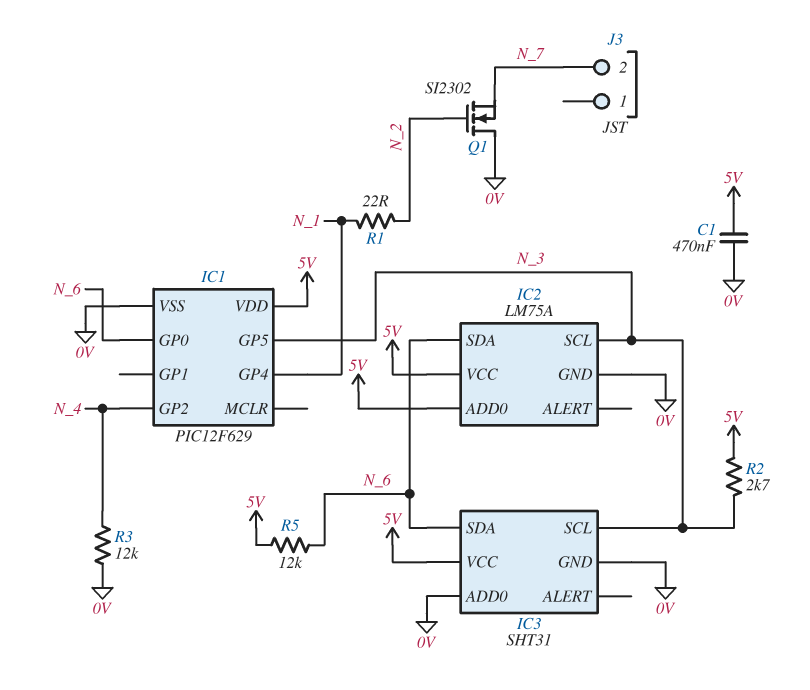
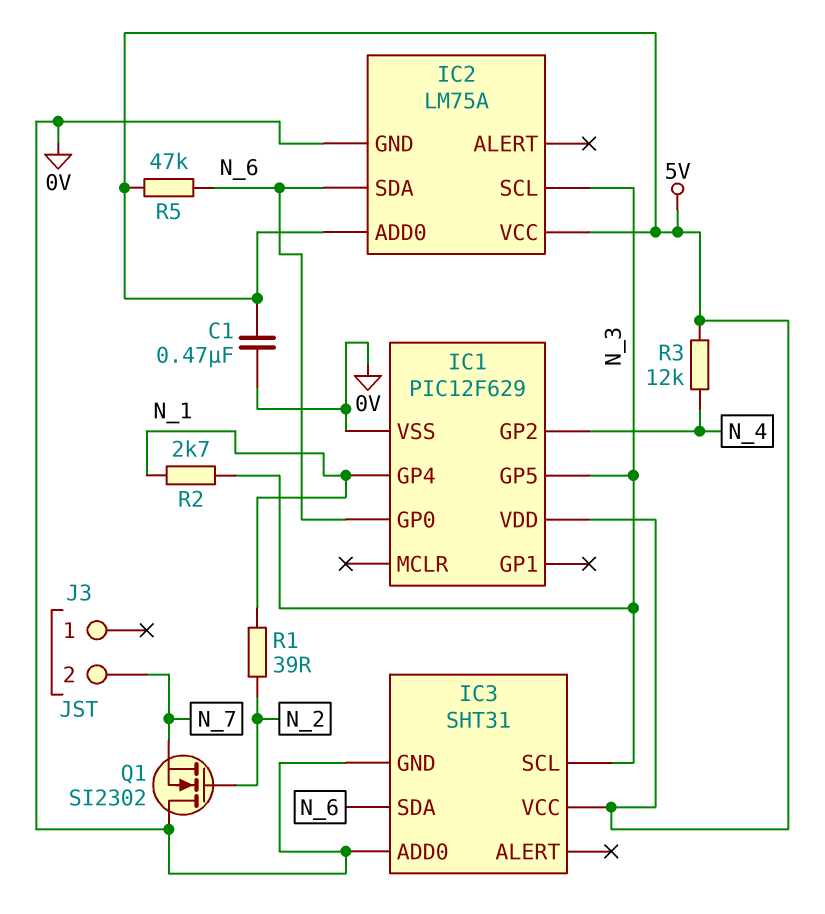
R1: 22 (N_1, N_2) -> 39 (N_1, N_2)
R2: 2.7k (5V, N_3) -> 2.7k (N_1, N_3)
R3: 12k (0V, N_4) -> 12k (5V, N_4)
R5: 12k (5V, N_6) -> 47k (5V, N_6)

